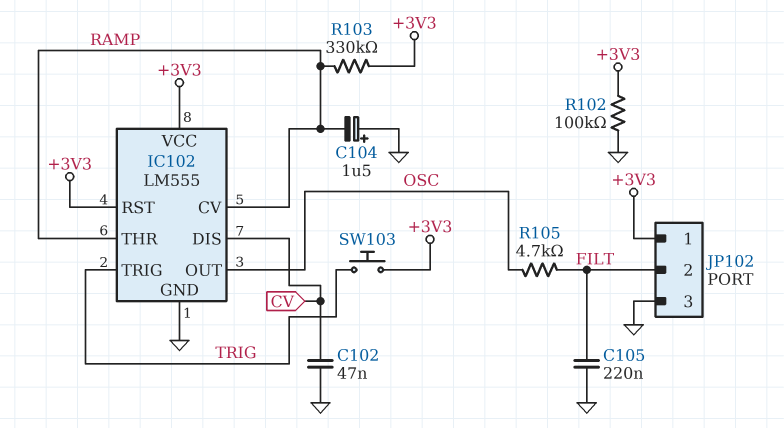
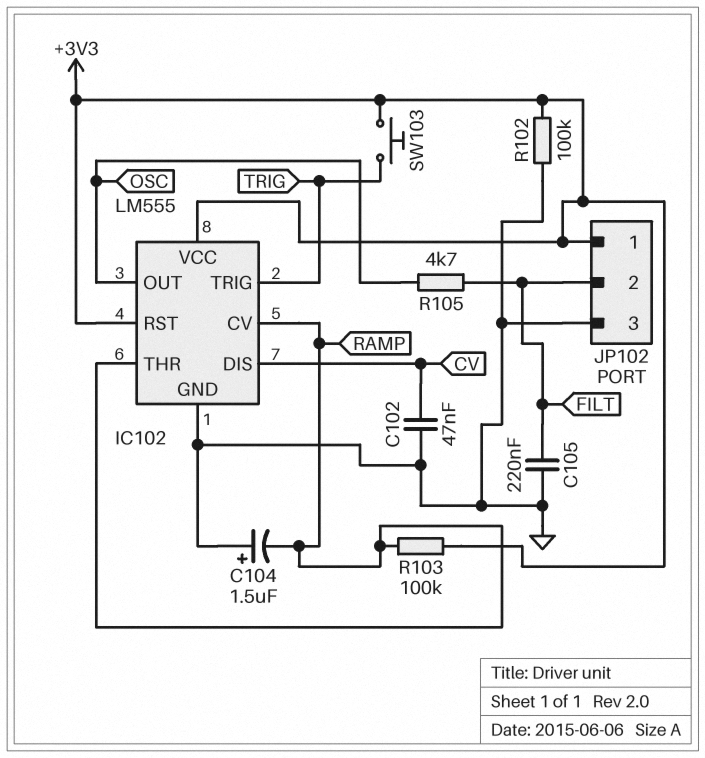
R103: 330k (+3V3, RAMP) -> 100k (+3V3, RAMP)

